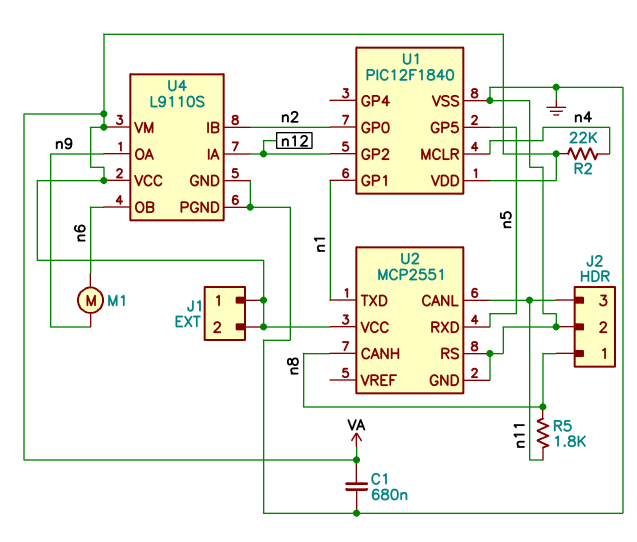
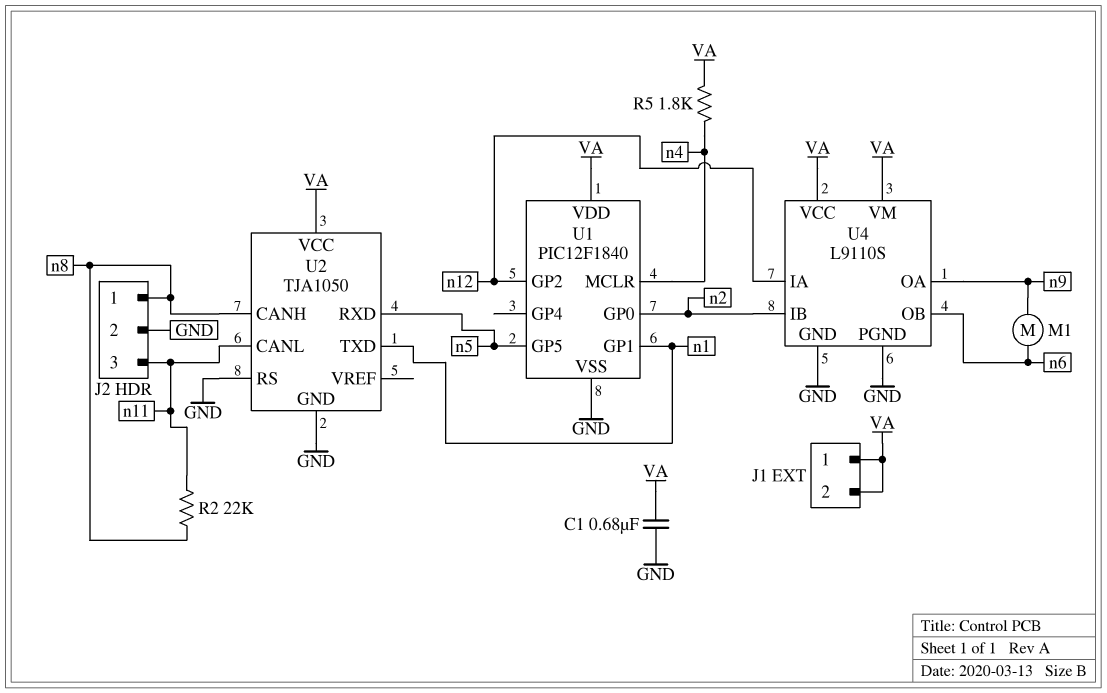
R2: 22k (VA, n4) -> 22k (n8, n11)
R5: 1.8k (n8, n11) -> 1.8k (VA, n4)
U2: MCP2551 -> TJA1050

